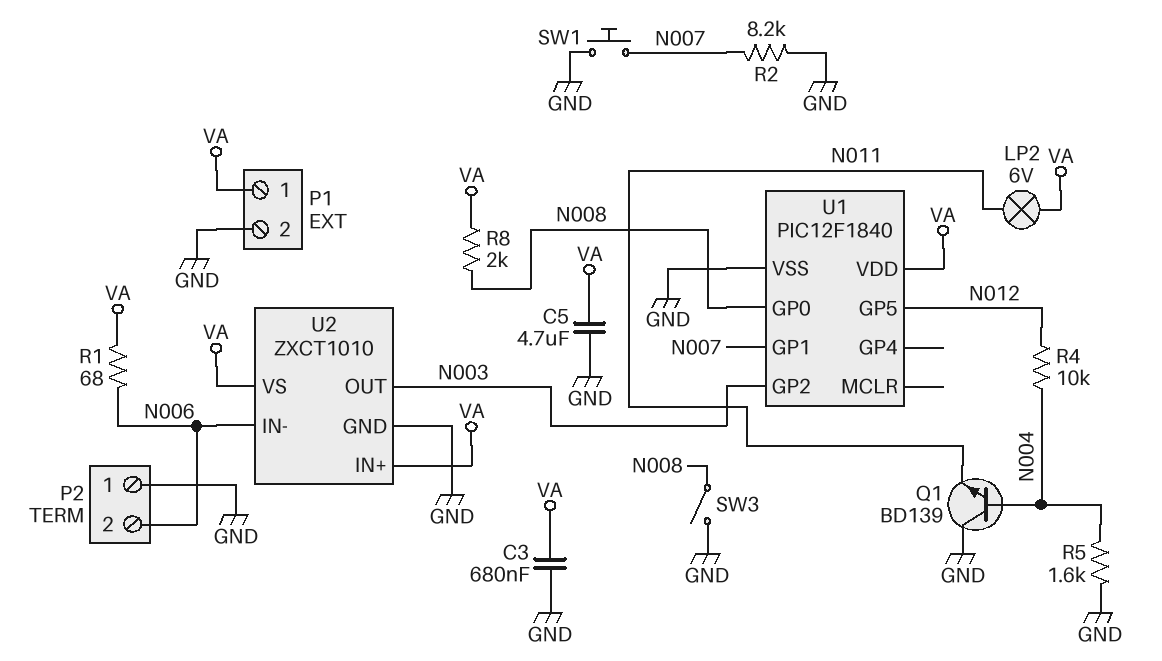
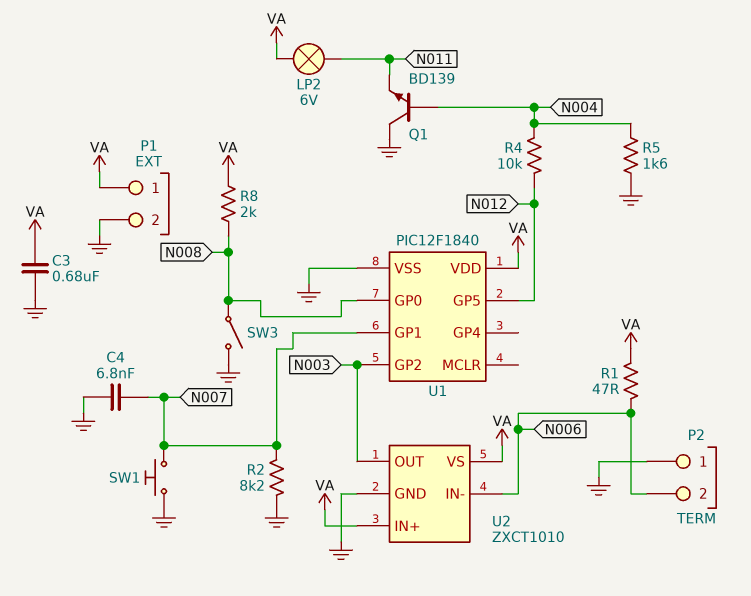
C4: none -> 6.8nF (GND, N007)
C5: 4.7uF (GND, VA) -> none
R1: 68 (N006, VA) -> 47 (N006, VA)

